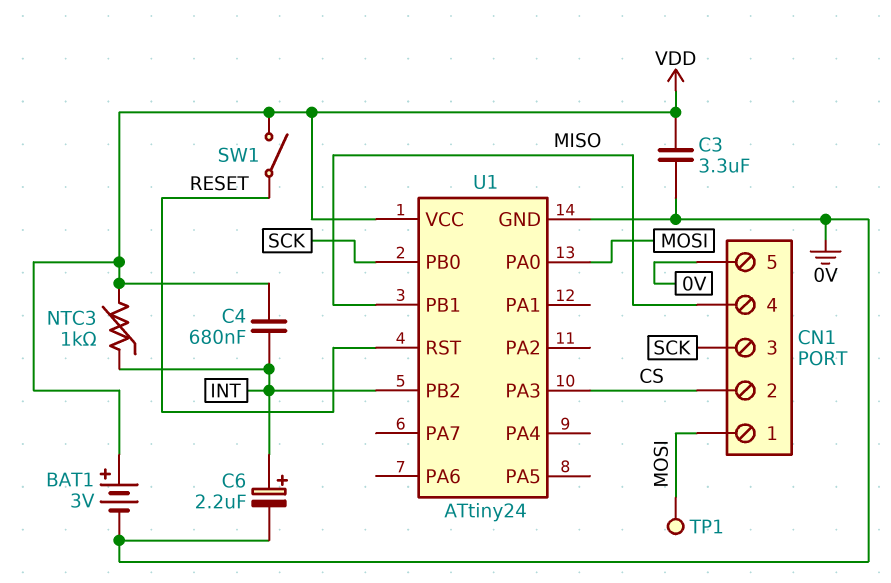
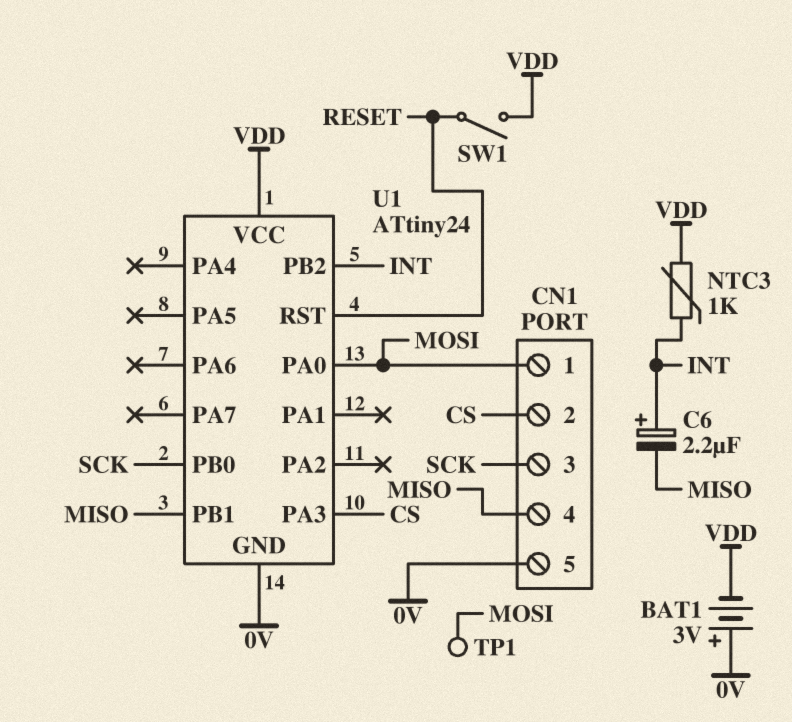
BAT1: 3V (plus VDD, minus 0V) -> 3V (plus 0V, minus VDD)
C3: 3.3uF (0V, VDD) -> none
C4: 680nF (INT, VDD) -> none
C6: 2.2uF (plus INT, minus 0V) -> 2.2uF (plus INT, minus MISO)

